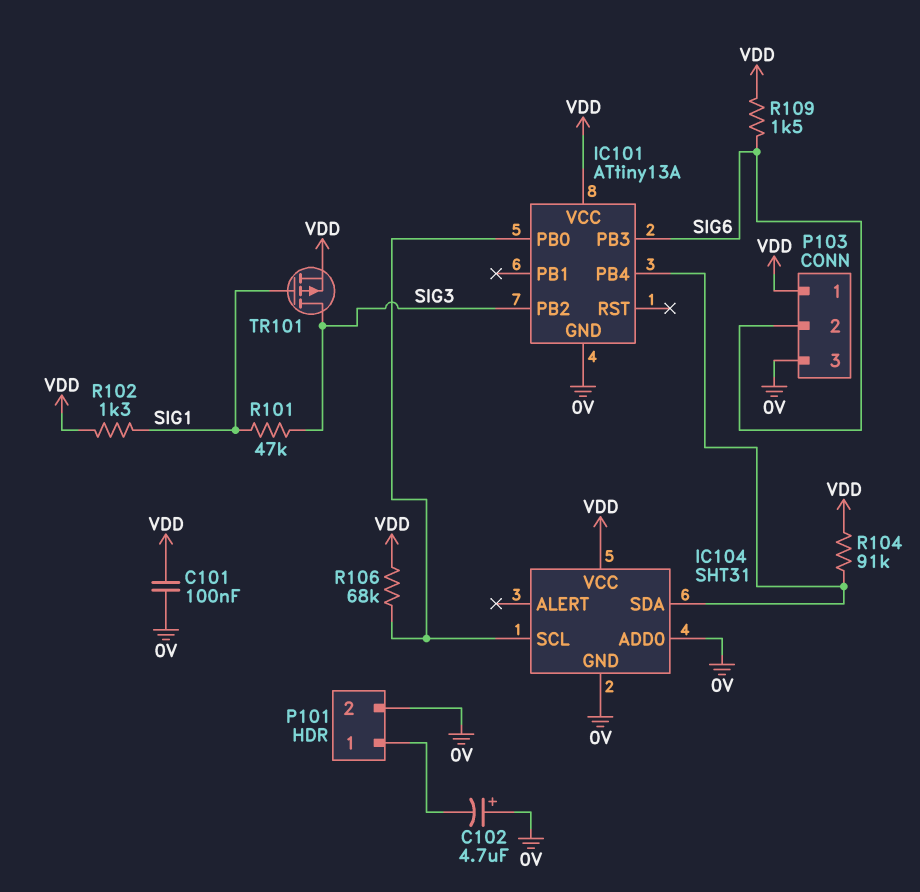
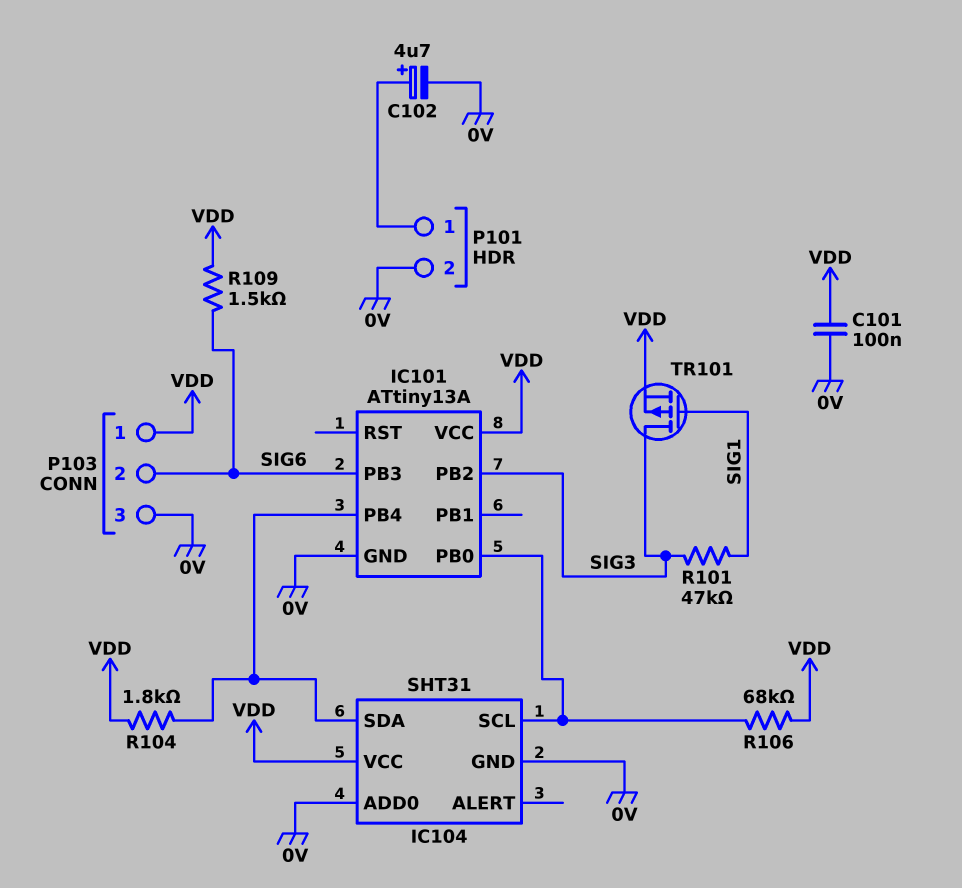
C102: 4.7uF (plus 0V, minus P101/1) -> 4.7uF (plus P101/1, minus 0V)
R102: 1.3k (SIG1, VDD) -> none
R104: 91k (IC101/PB4, VDD) -> 1.8k (IC101/PB4, VDD)

